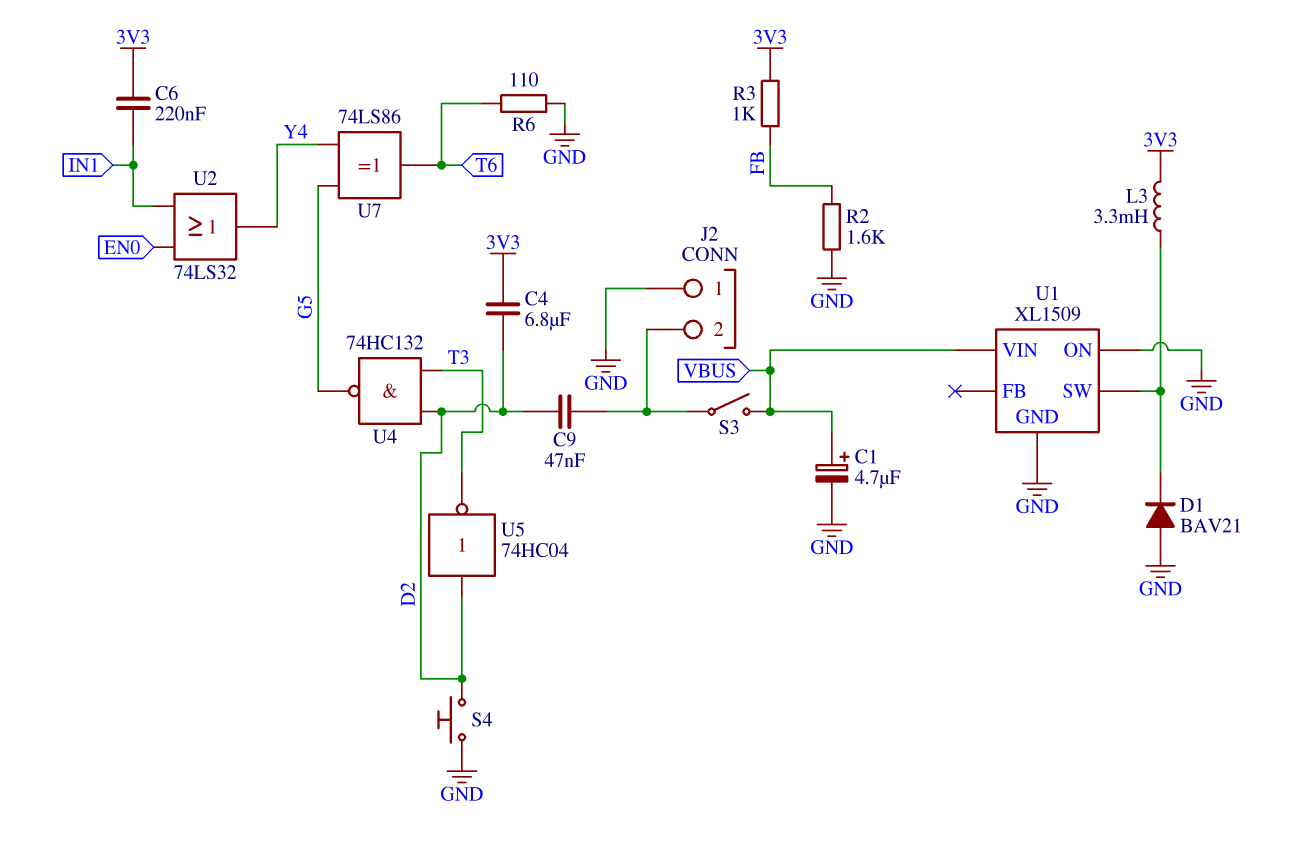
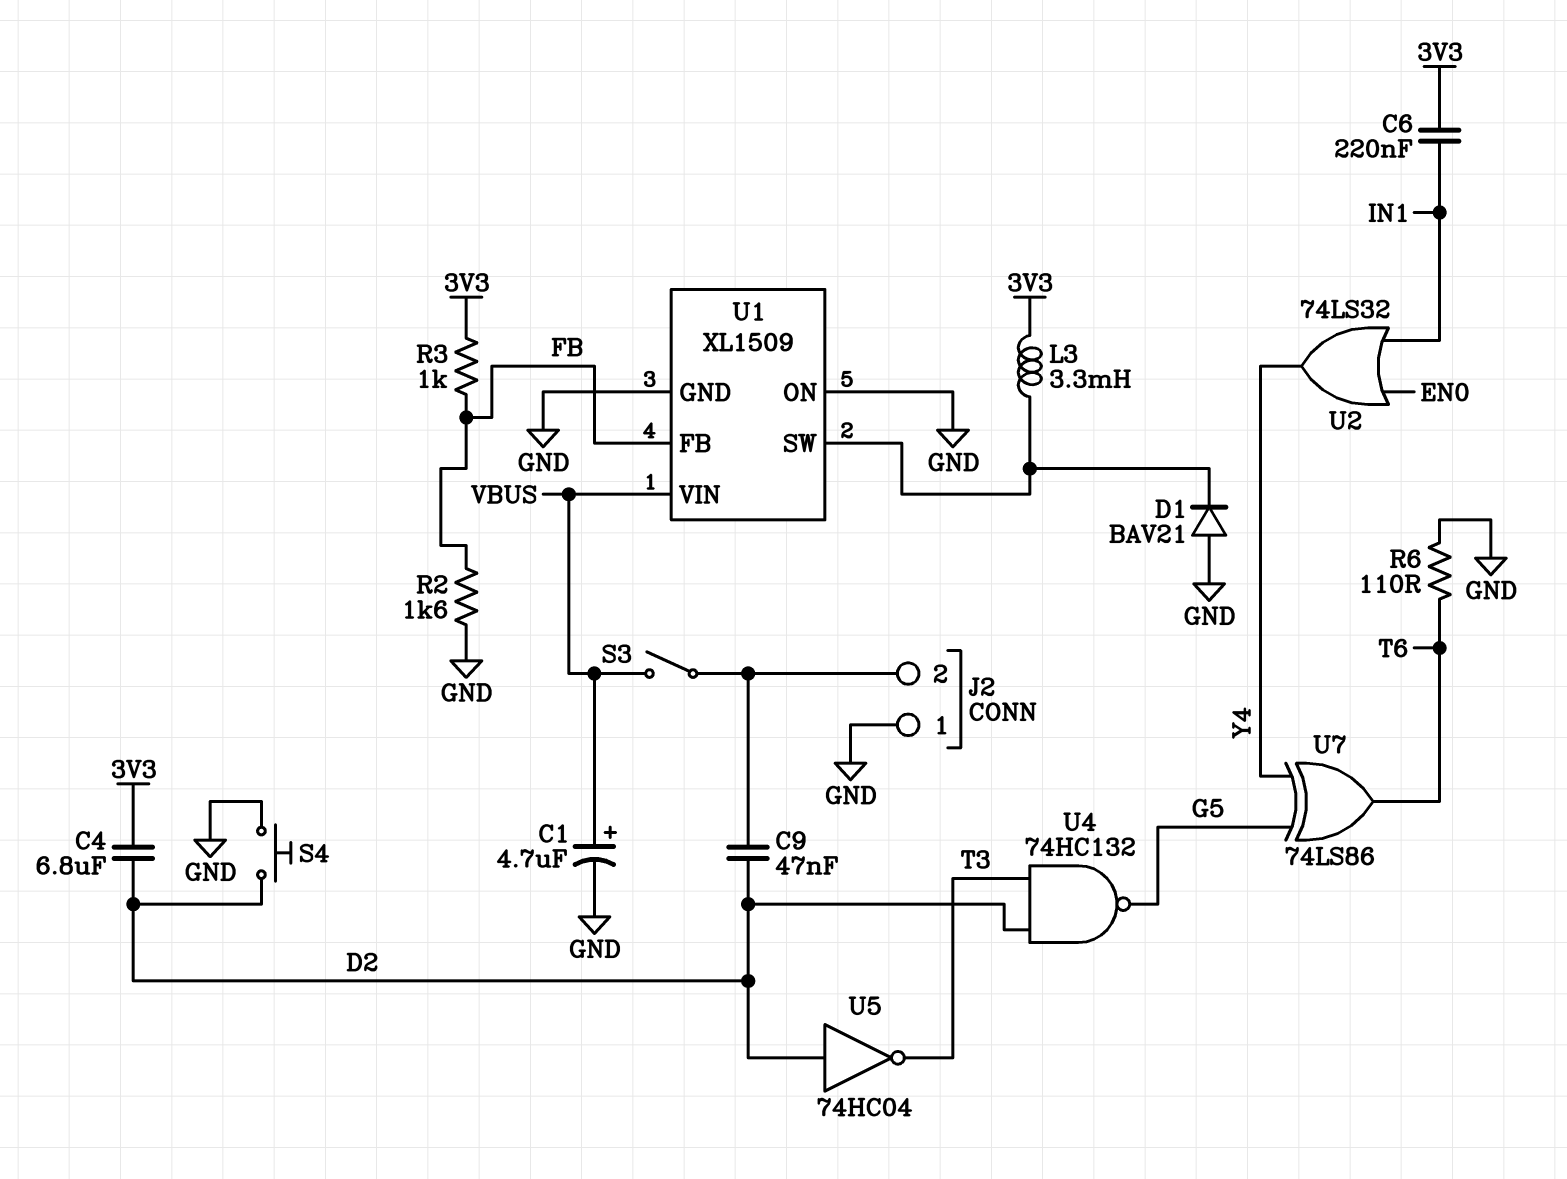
U1 pin FB: none -> FB

